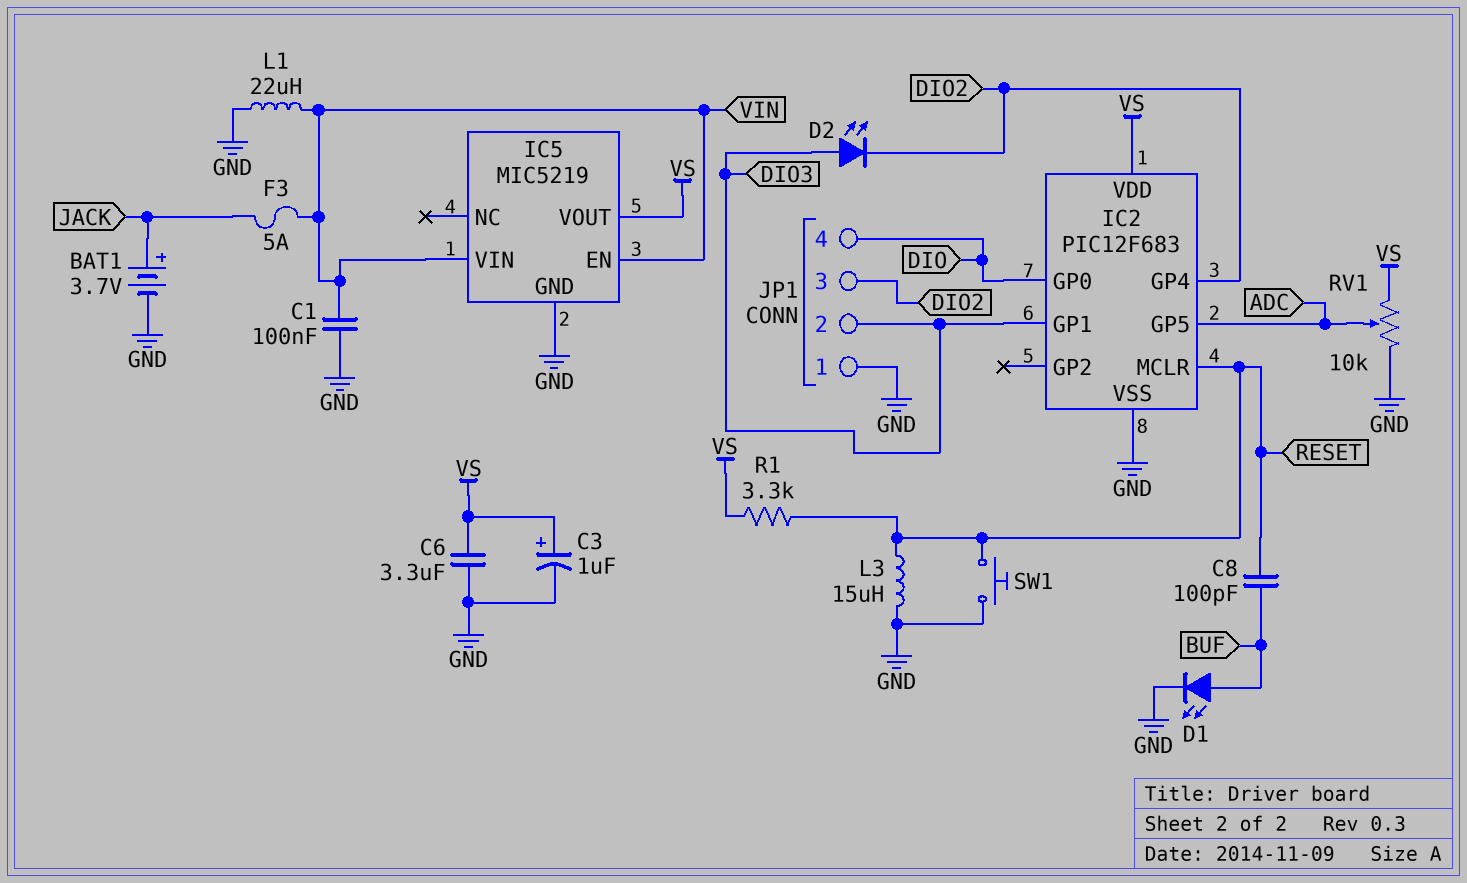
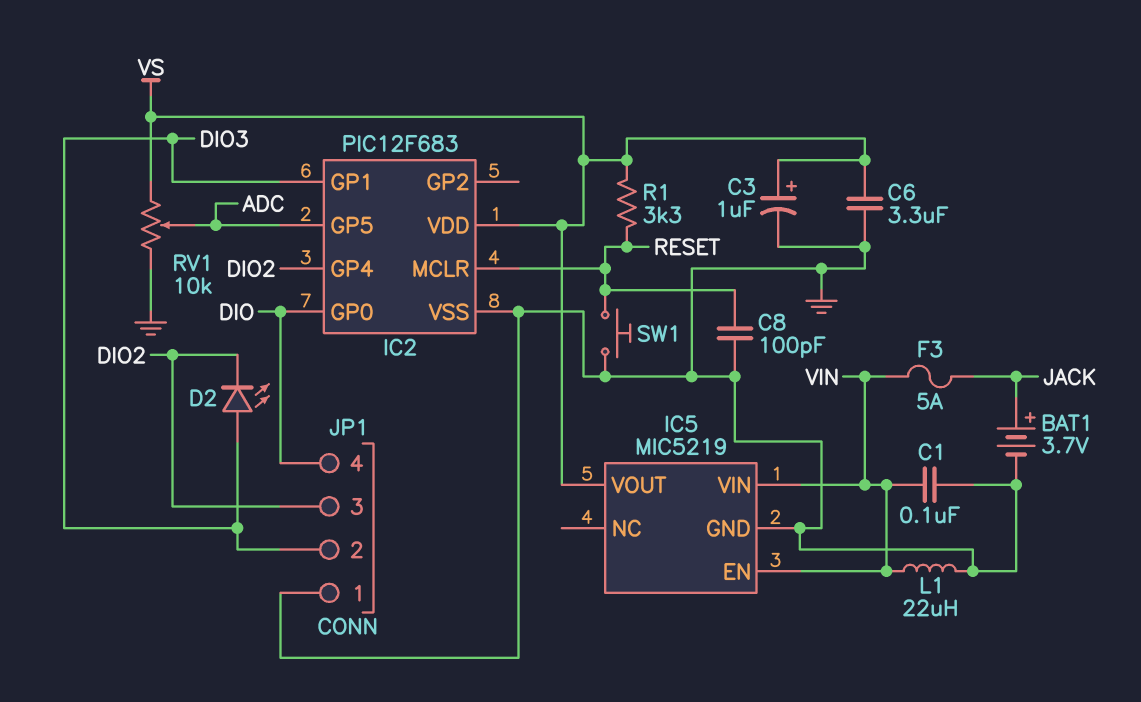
C8: 100pF (BUF, RESET) -> 100pF (GND, RESET)
D1: LED (A BUF, K GND) -> none
L3: 15uH (GND, RESET) -> none

